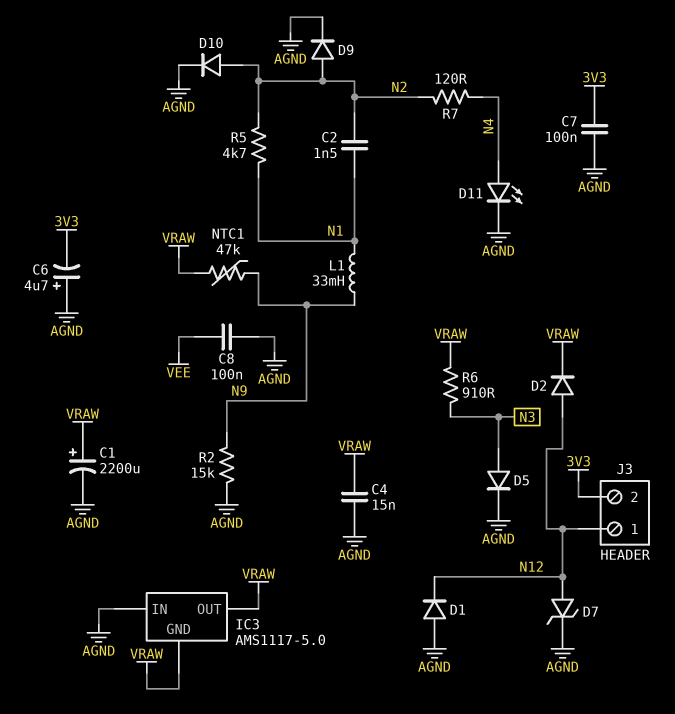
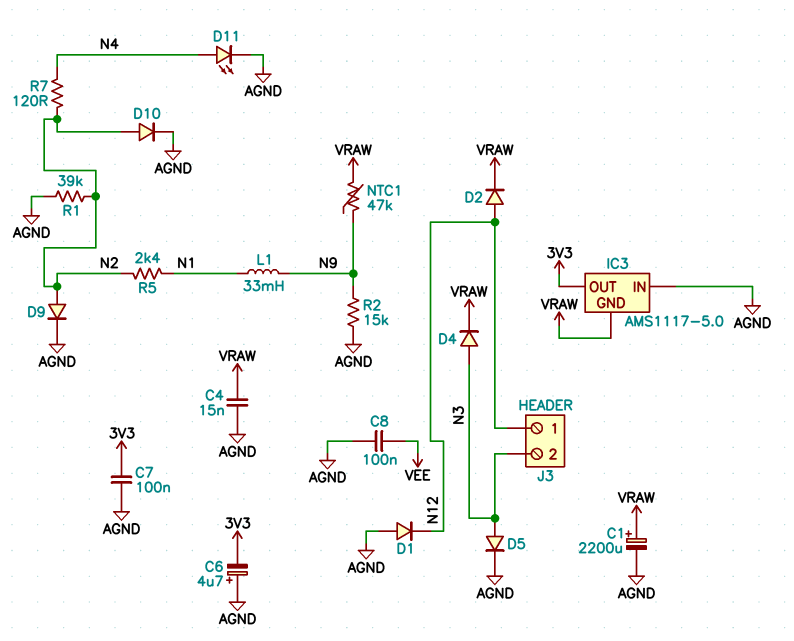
C2: 1.5nF (N1, N2) -> none
D4: none -> diode (A N3, K VRAW)
D7: zener (A N12, K AGND) -> none
IC3 pin OUT: VRAW -> 3V3
J3 pin 2: 3V3 -> N3
R1: none -> 39k (AGND, N2)
R5: 4.7k (N1, N2) -> 2.4k (N1, N2)
R6: 910 (N3, VRAW) -> none

